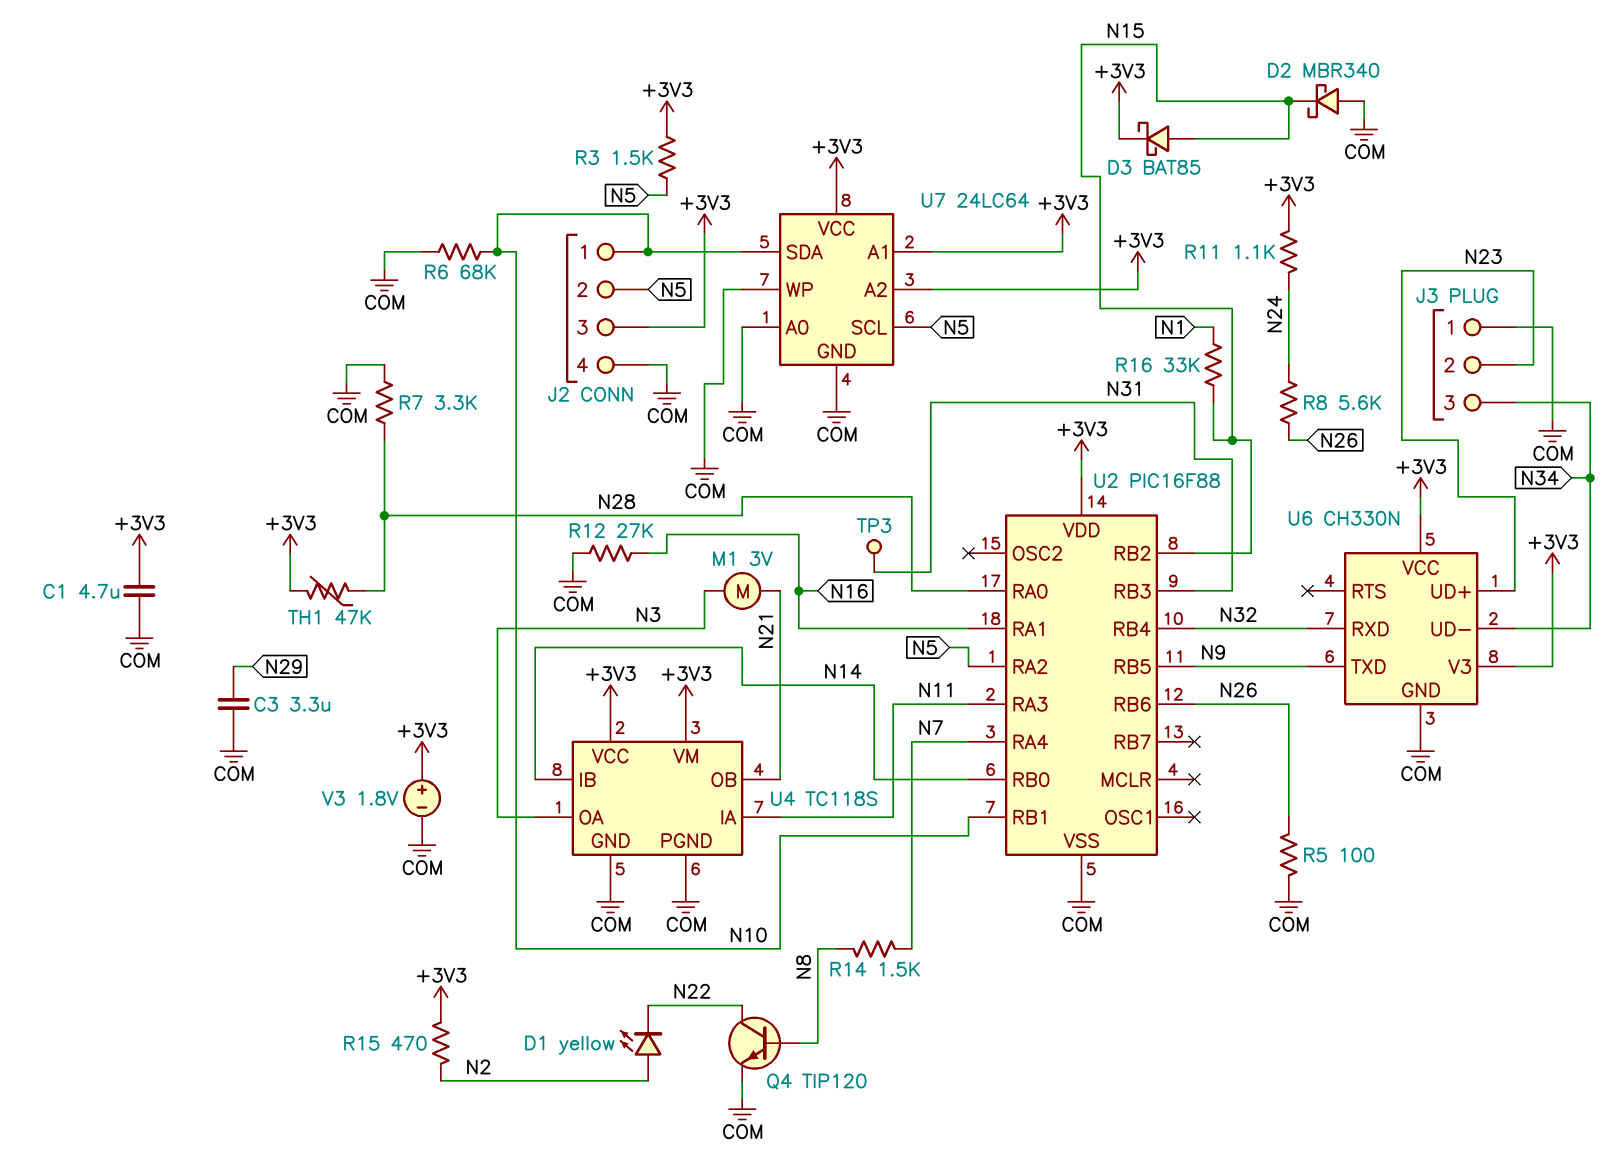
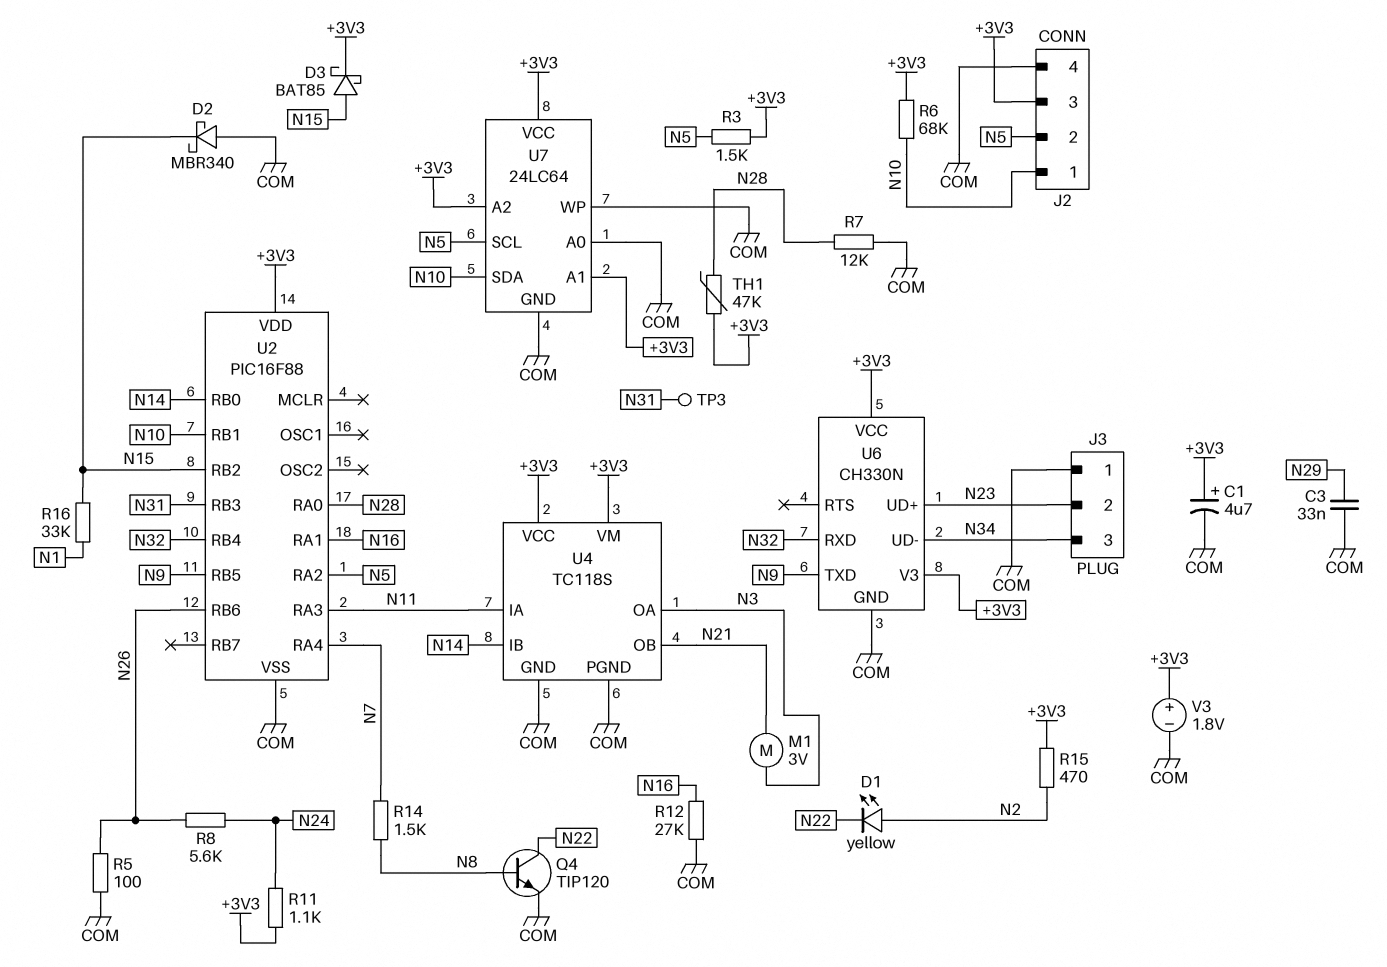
C1: 4.7uF (+3V3, COM) -> 4.7uF (plus +3V3, minus COM)
C3: 3.3uF (COM, N29) -> 33nF (COM, N29)
R6: 68k (COM, N10) -> 68k (+3V3, N10)
R7: 3.3k (COM, N28) -> 12k (COM, N28)

